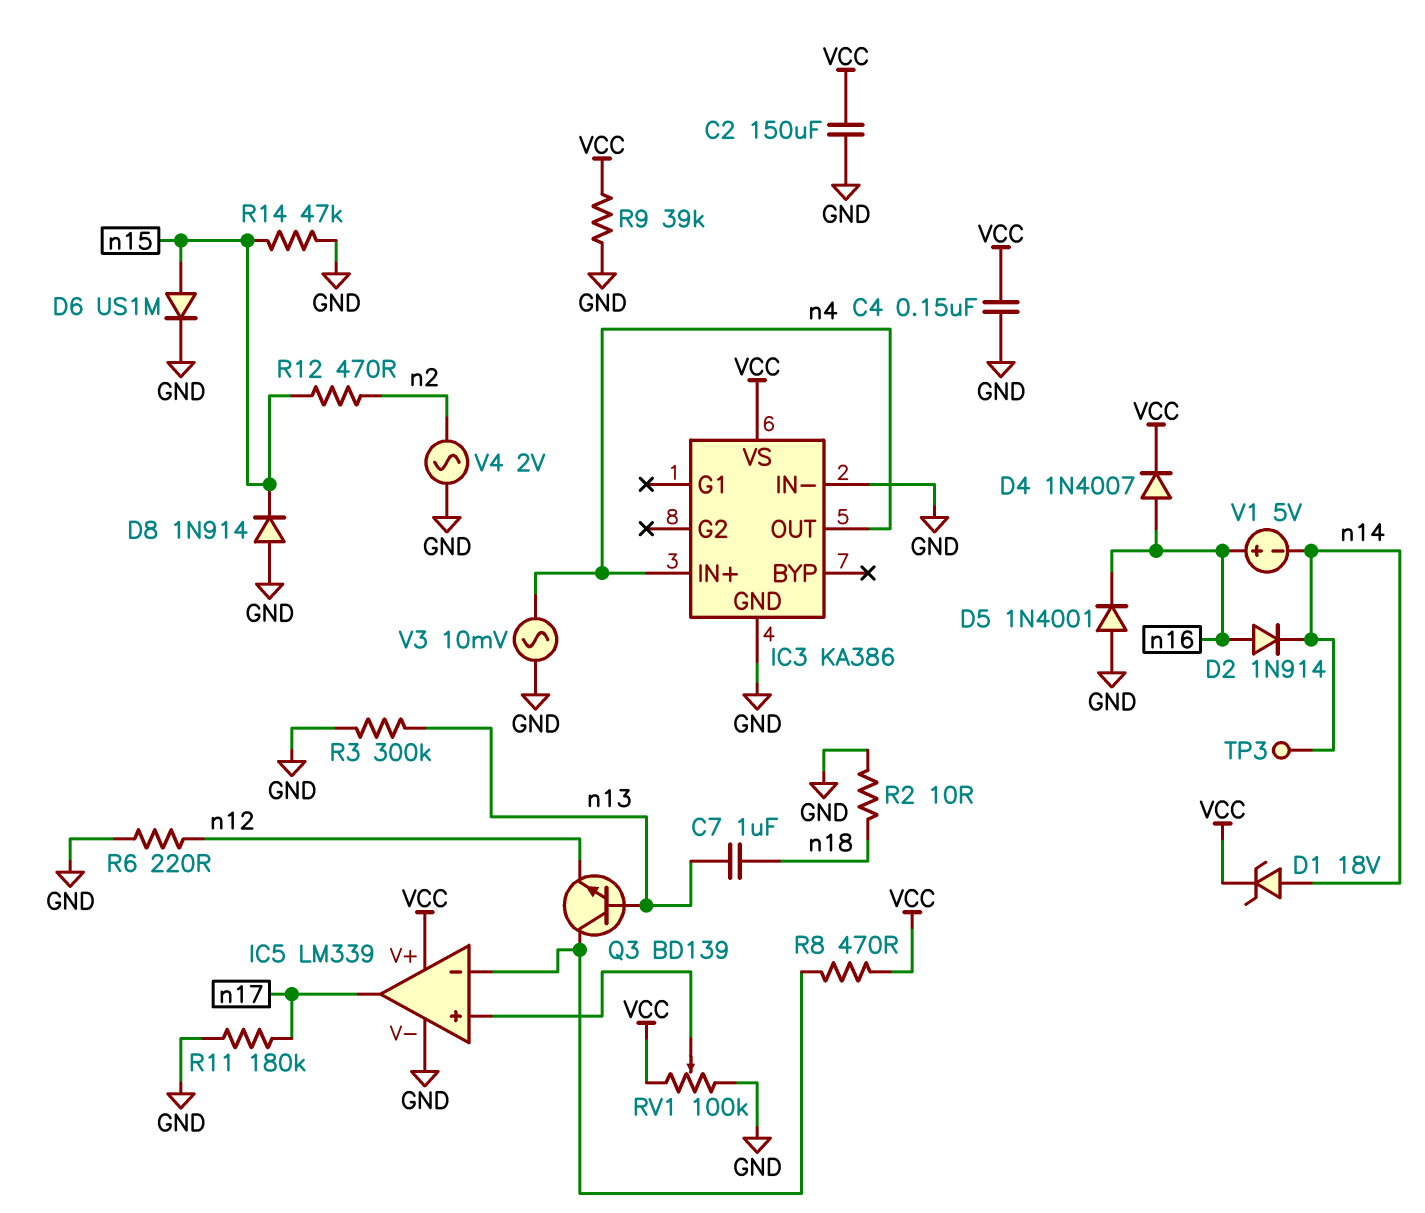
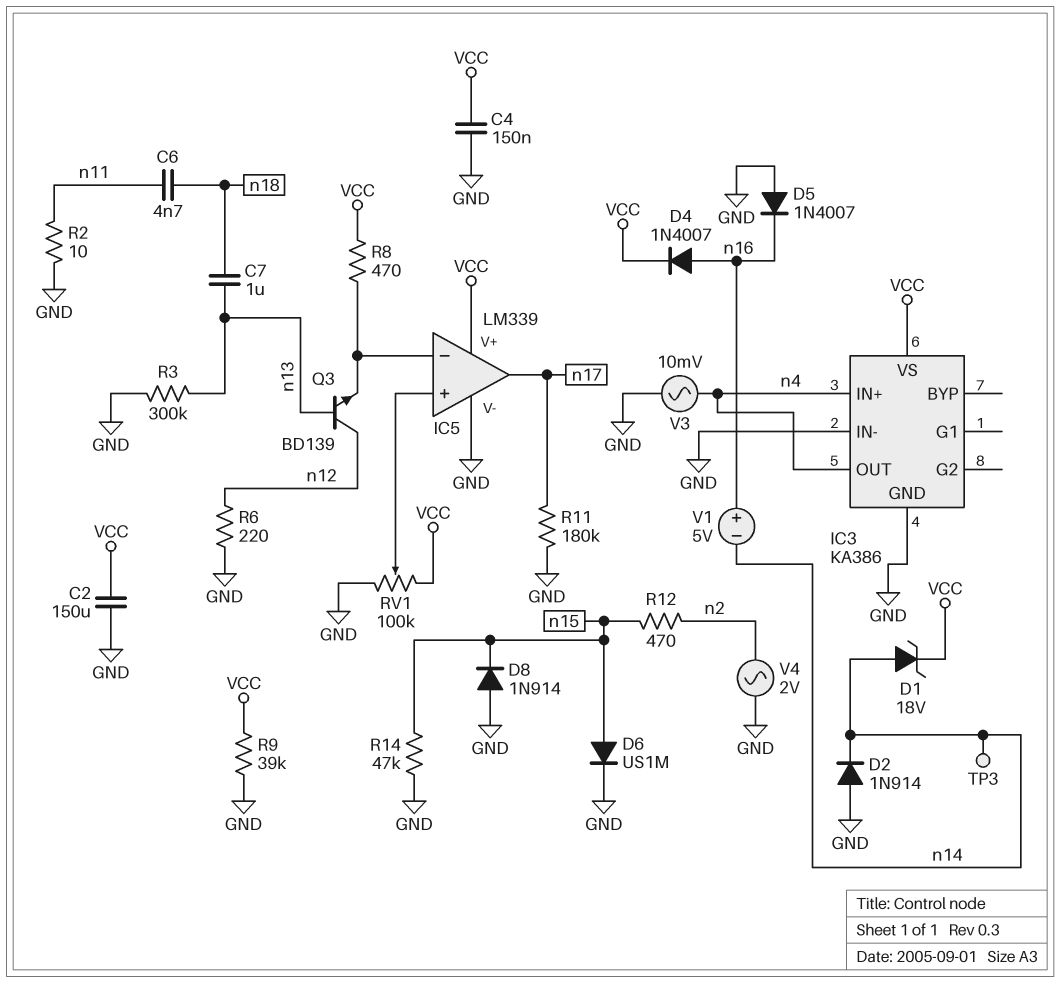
C6: none -> 4.7nF (n11, n18)
D2: diode 1N914 (A n16, K n14) -> diode 1N914 (A GND, K n14)
D5: diode 1N4001 (A GND, K n16) -> diode 1N4007 (A GND, K n16)
Q3: NPN BD139 (B n13, C IC5/in-, E n12) -> NPN BD139 (B n13, C n12, E IC5/in-)
R2: 10 (GND, n18) -> 10 (GND, n11)

